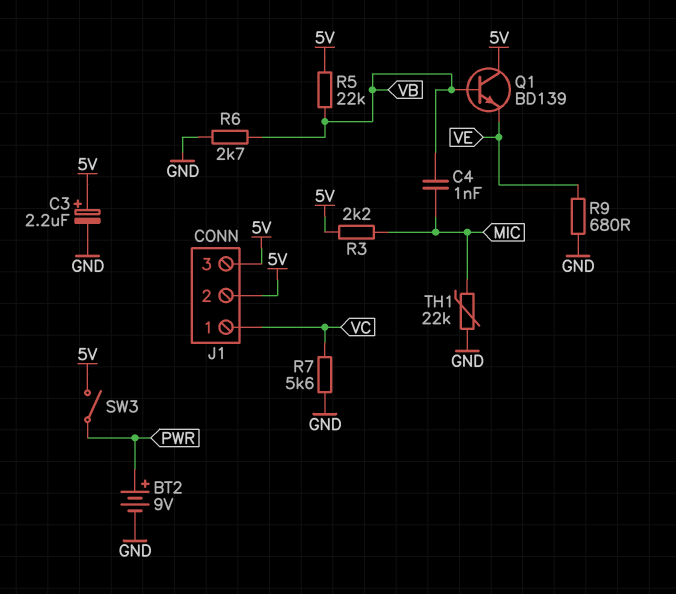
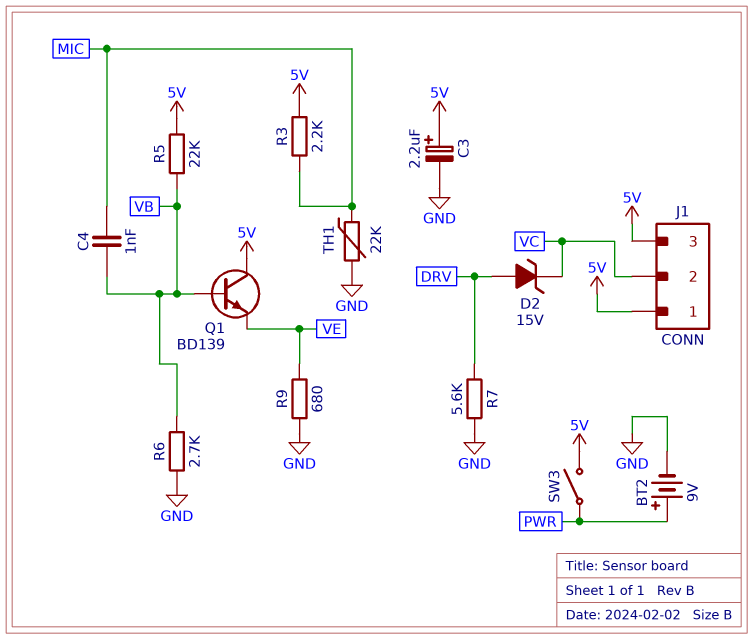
D2: none -> zener 15V (A DRV, K VC)
J1 pin 1: VC -> 5V
J1 pin 2: 5V -> VC
R7: 5.6k (GND, VC) -> 5.6k (DRV, GND)

